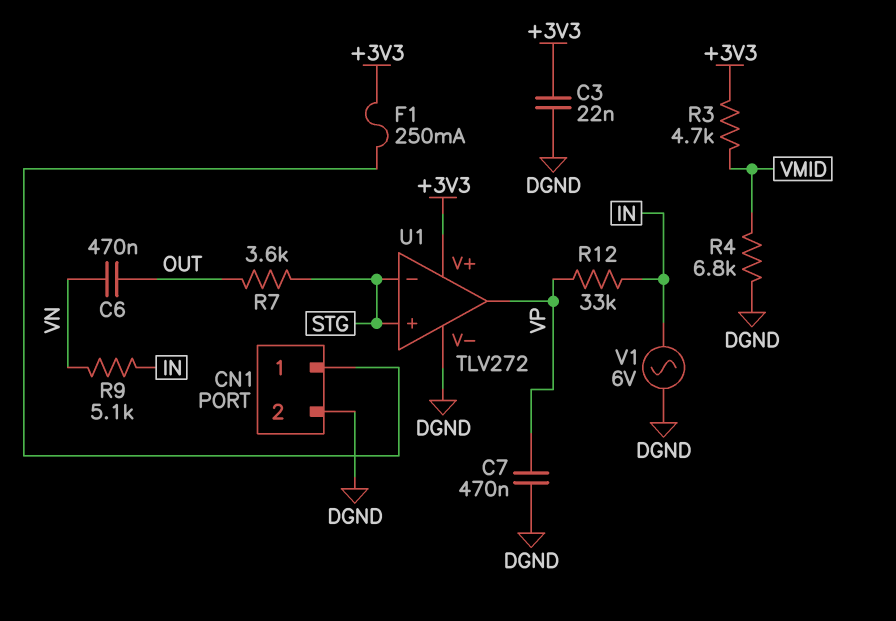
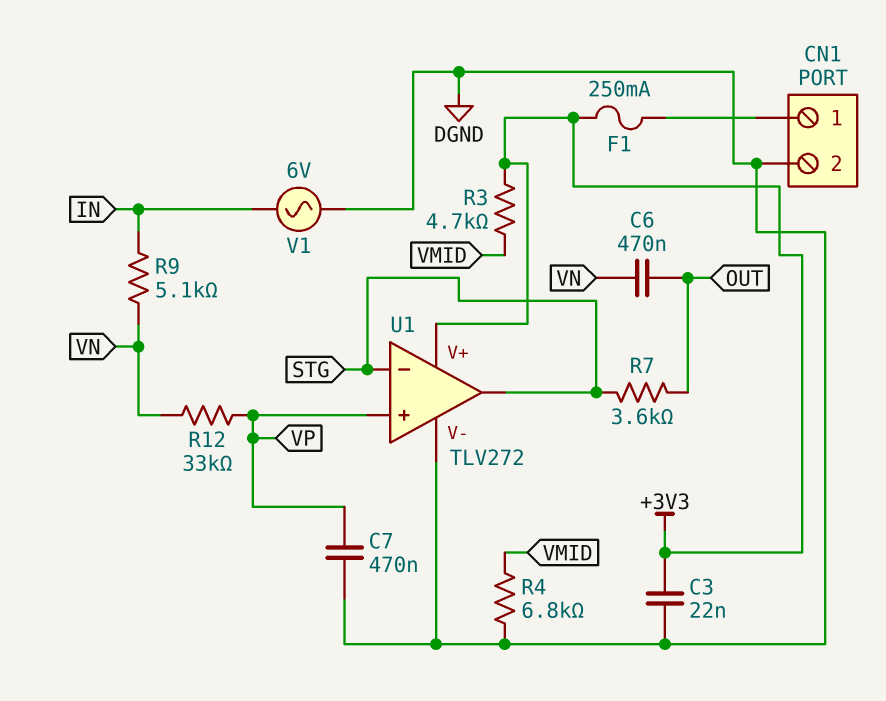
R12: 33k (IN, VP) -> 33k (VN, VP)
U1 pin in+: STG -> VP
U1 pin out: VP -> STG

